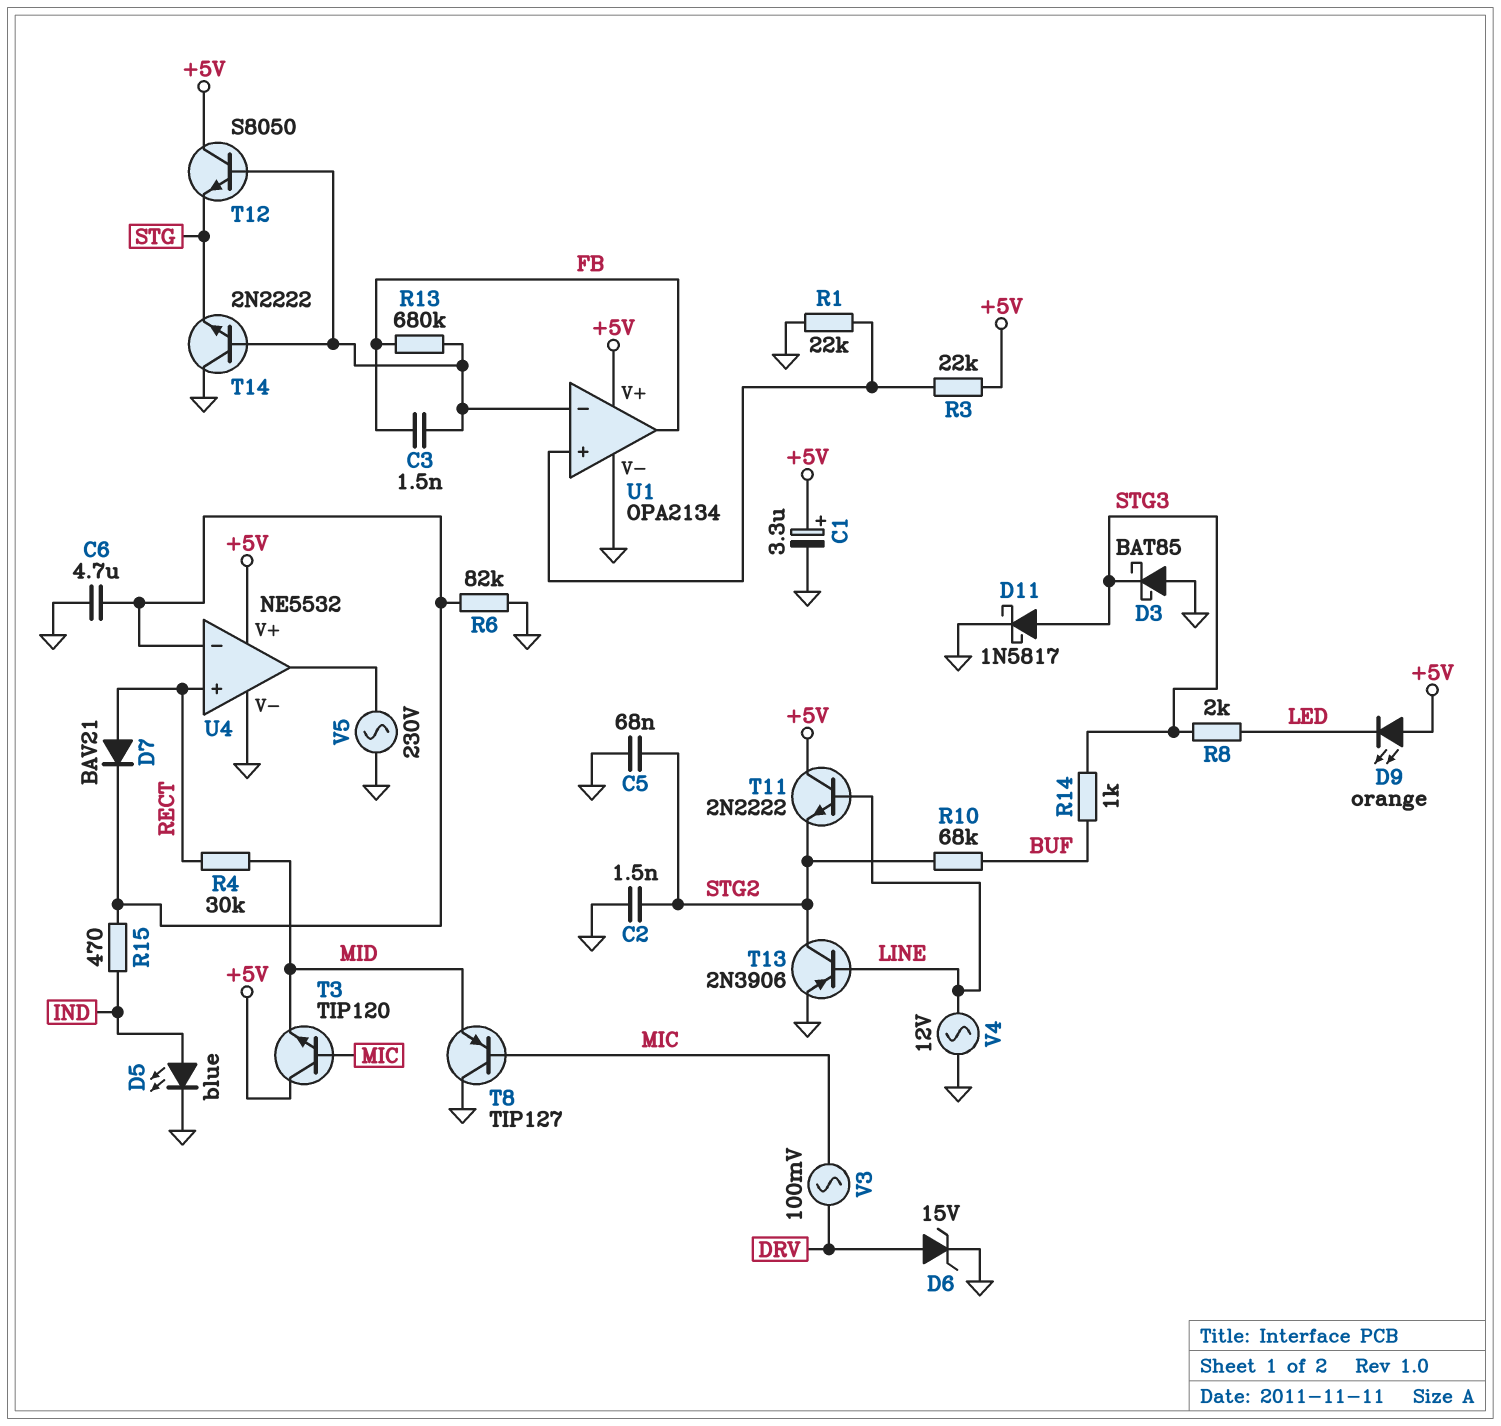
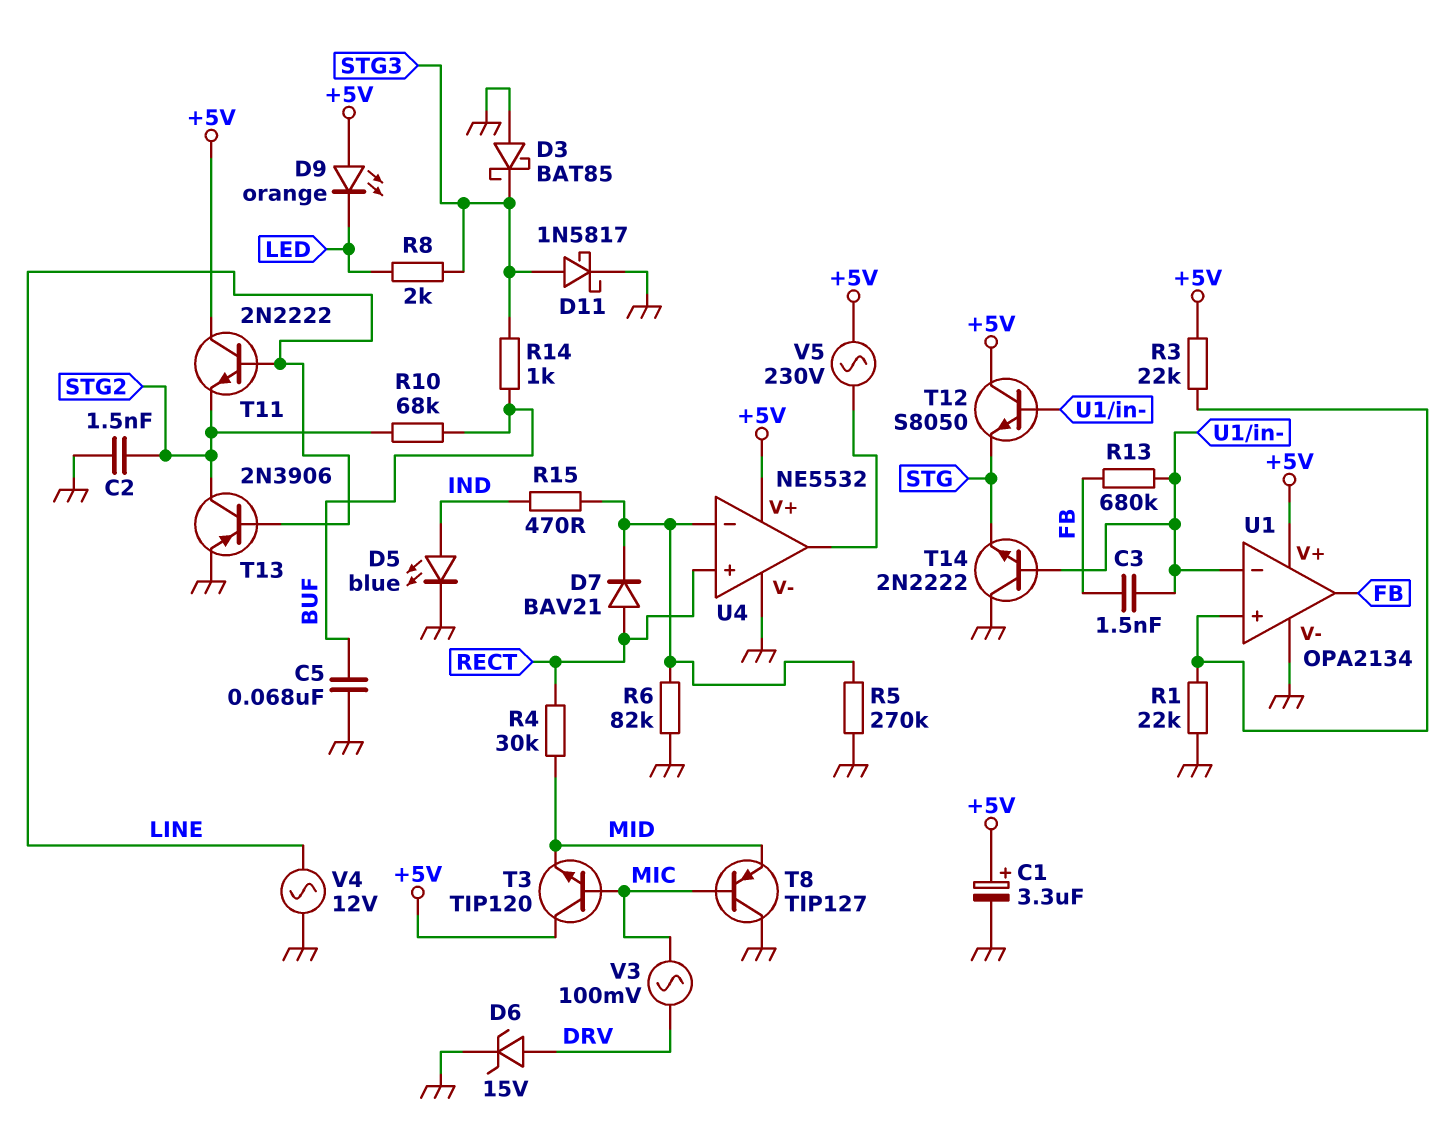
C5: 68nF (GND, STG2) -> 68nF (BUF, GND)
C6: 4.7uF (GND, U4/in-) -> none
R5: none -> 270k (GND, U4/in-)
V5: AC 230V (GND, U4/out) -> AC 230V (+5V, U4/out)

